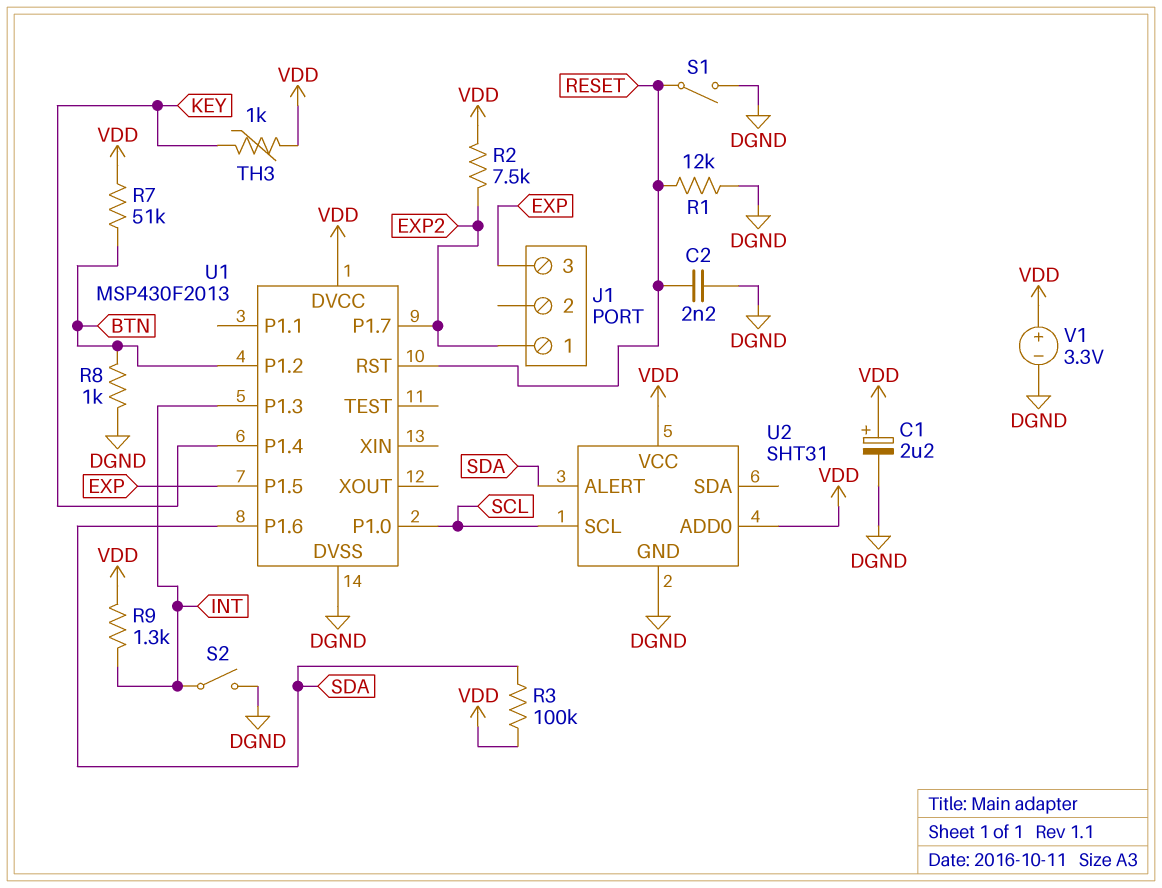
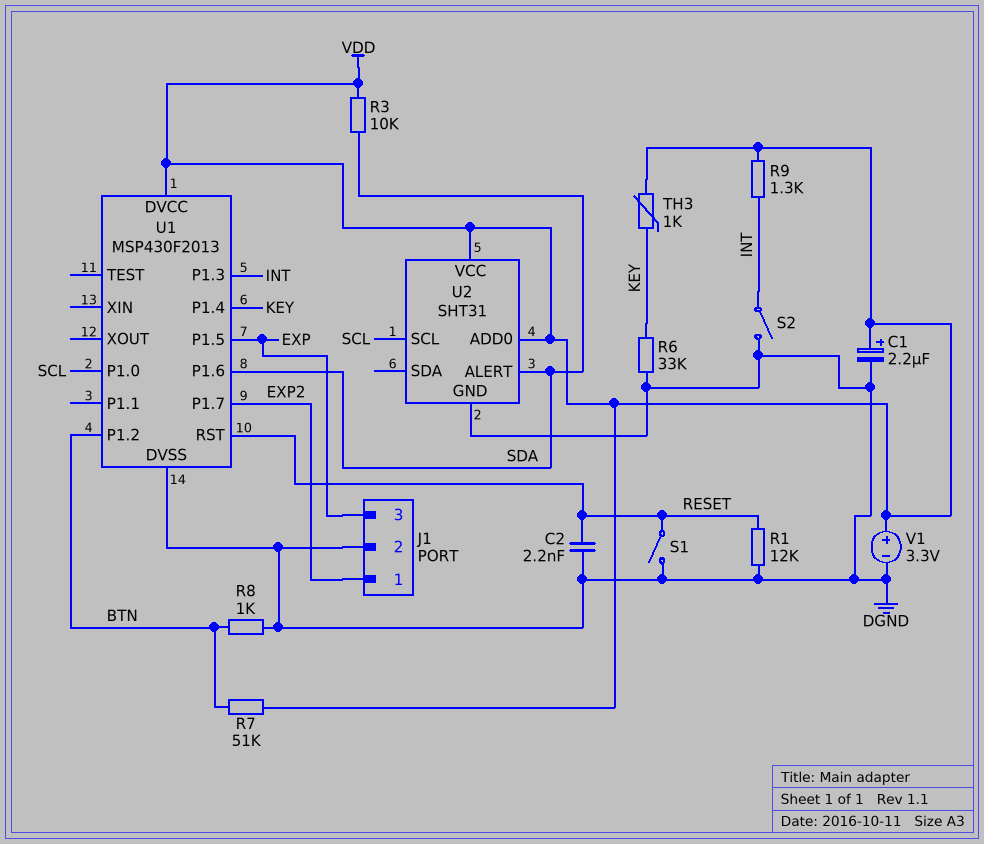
J1 pin 2: none -> DGND
R2: 7.5k (EXP2, VDD) -> none
R3: 100k (SDA, VDD) -> 10k (SDA, VDD)
R6: none -> 33k (DGND, KEY)

